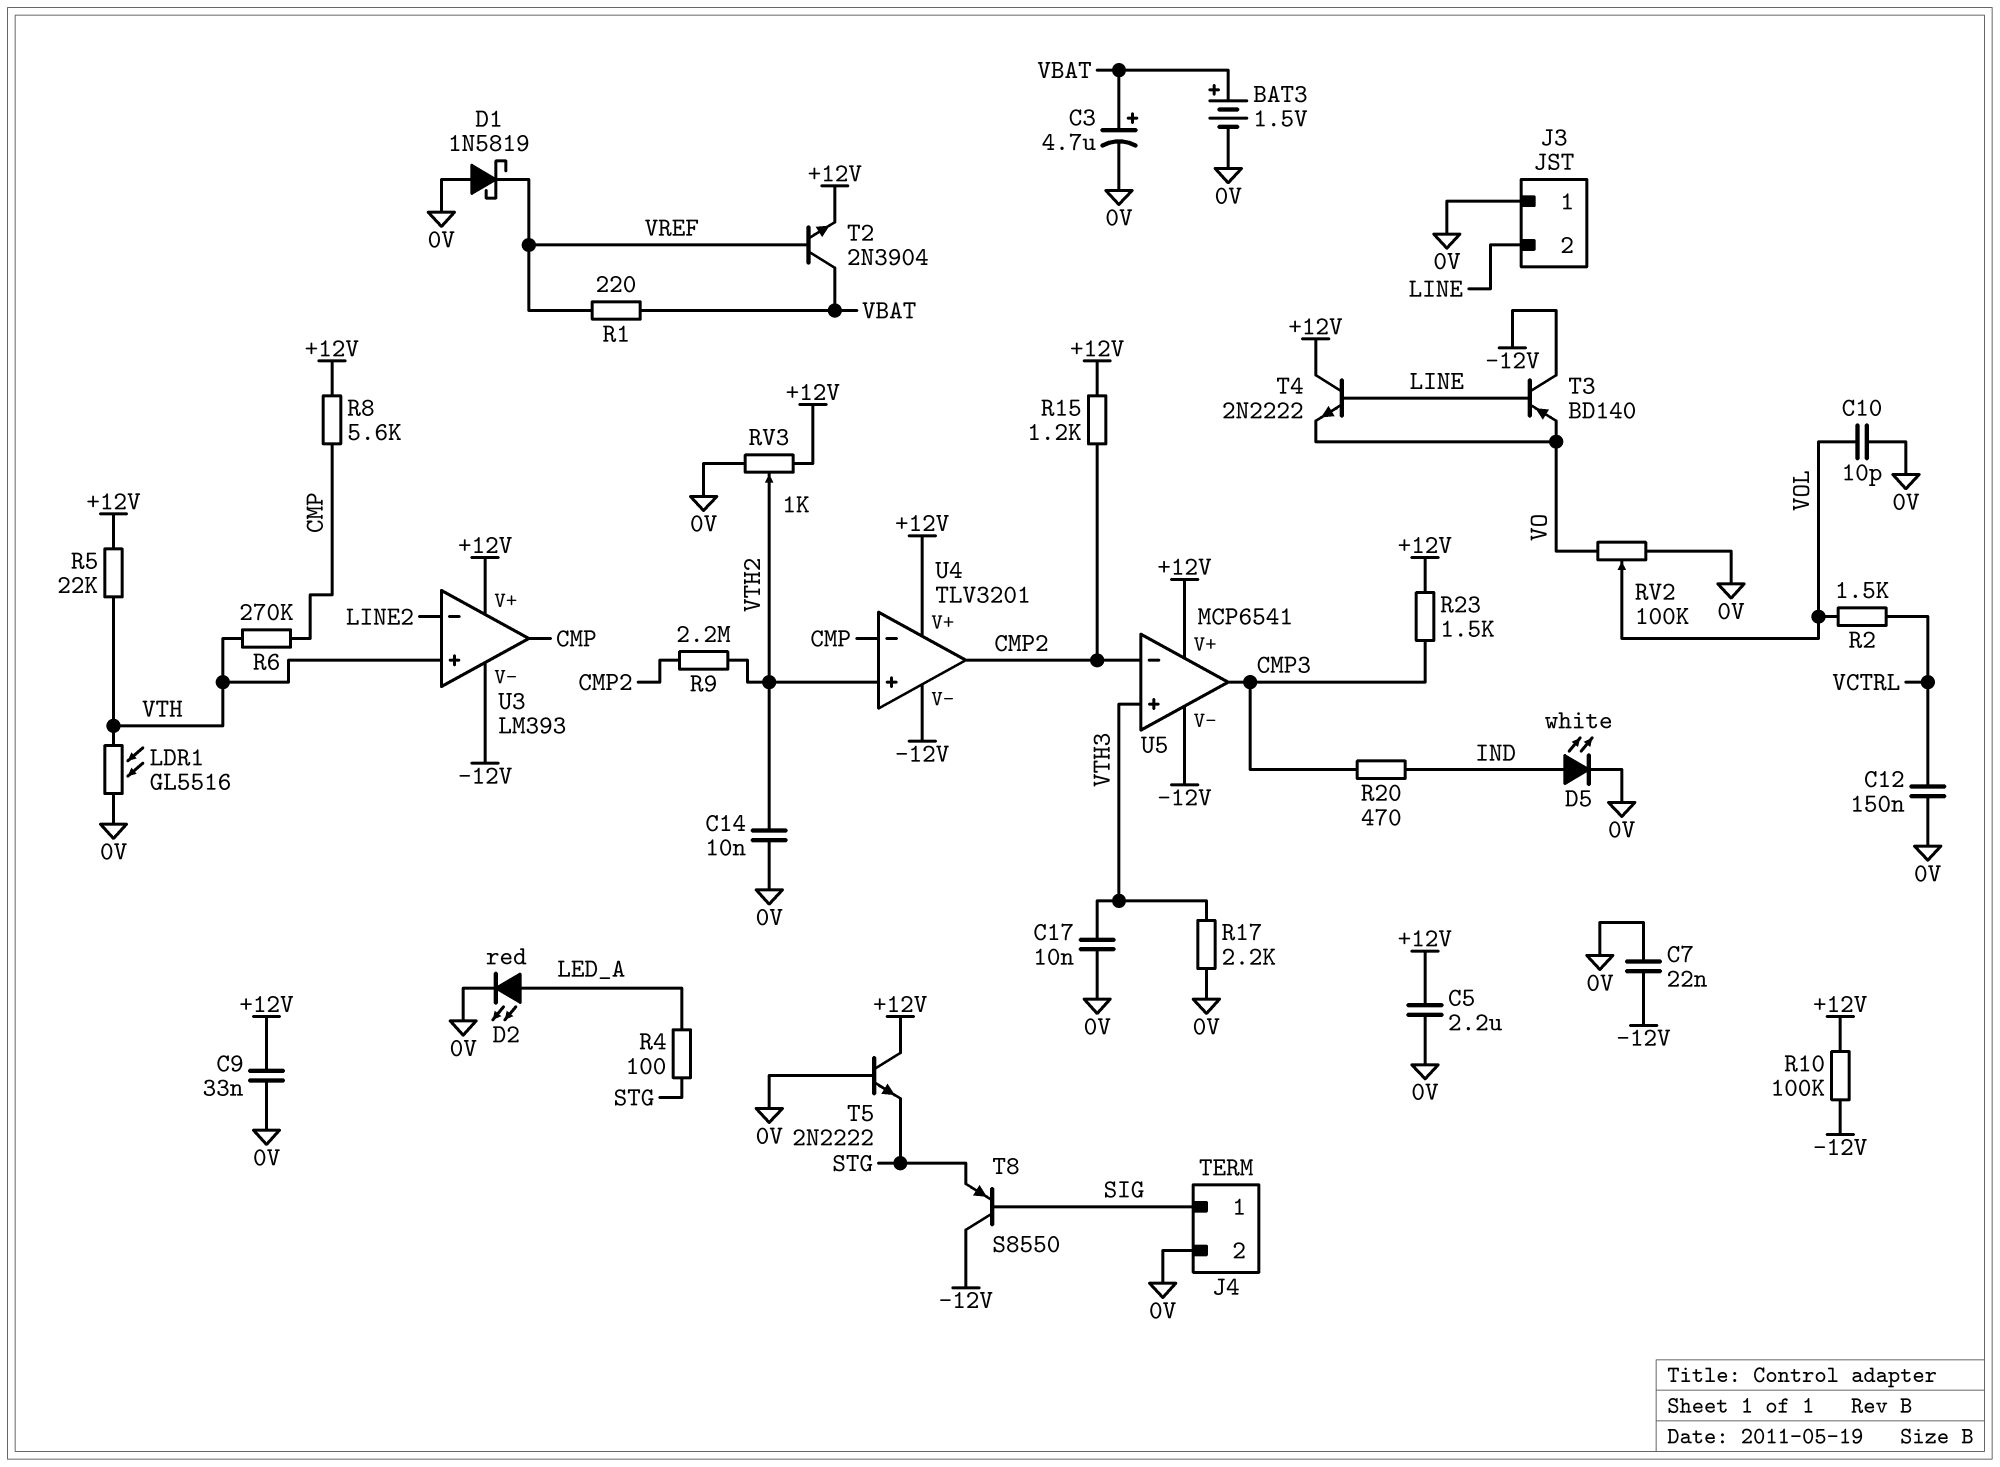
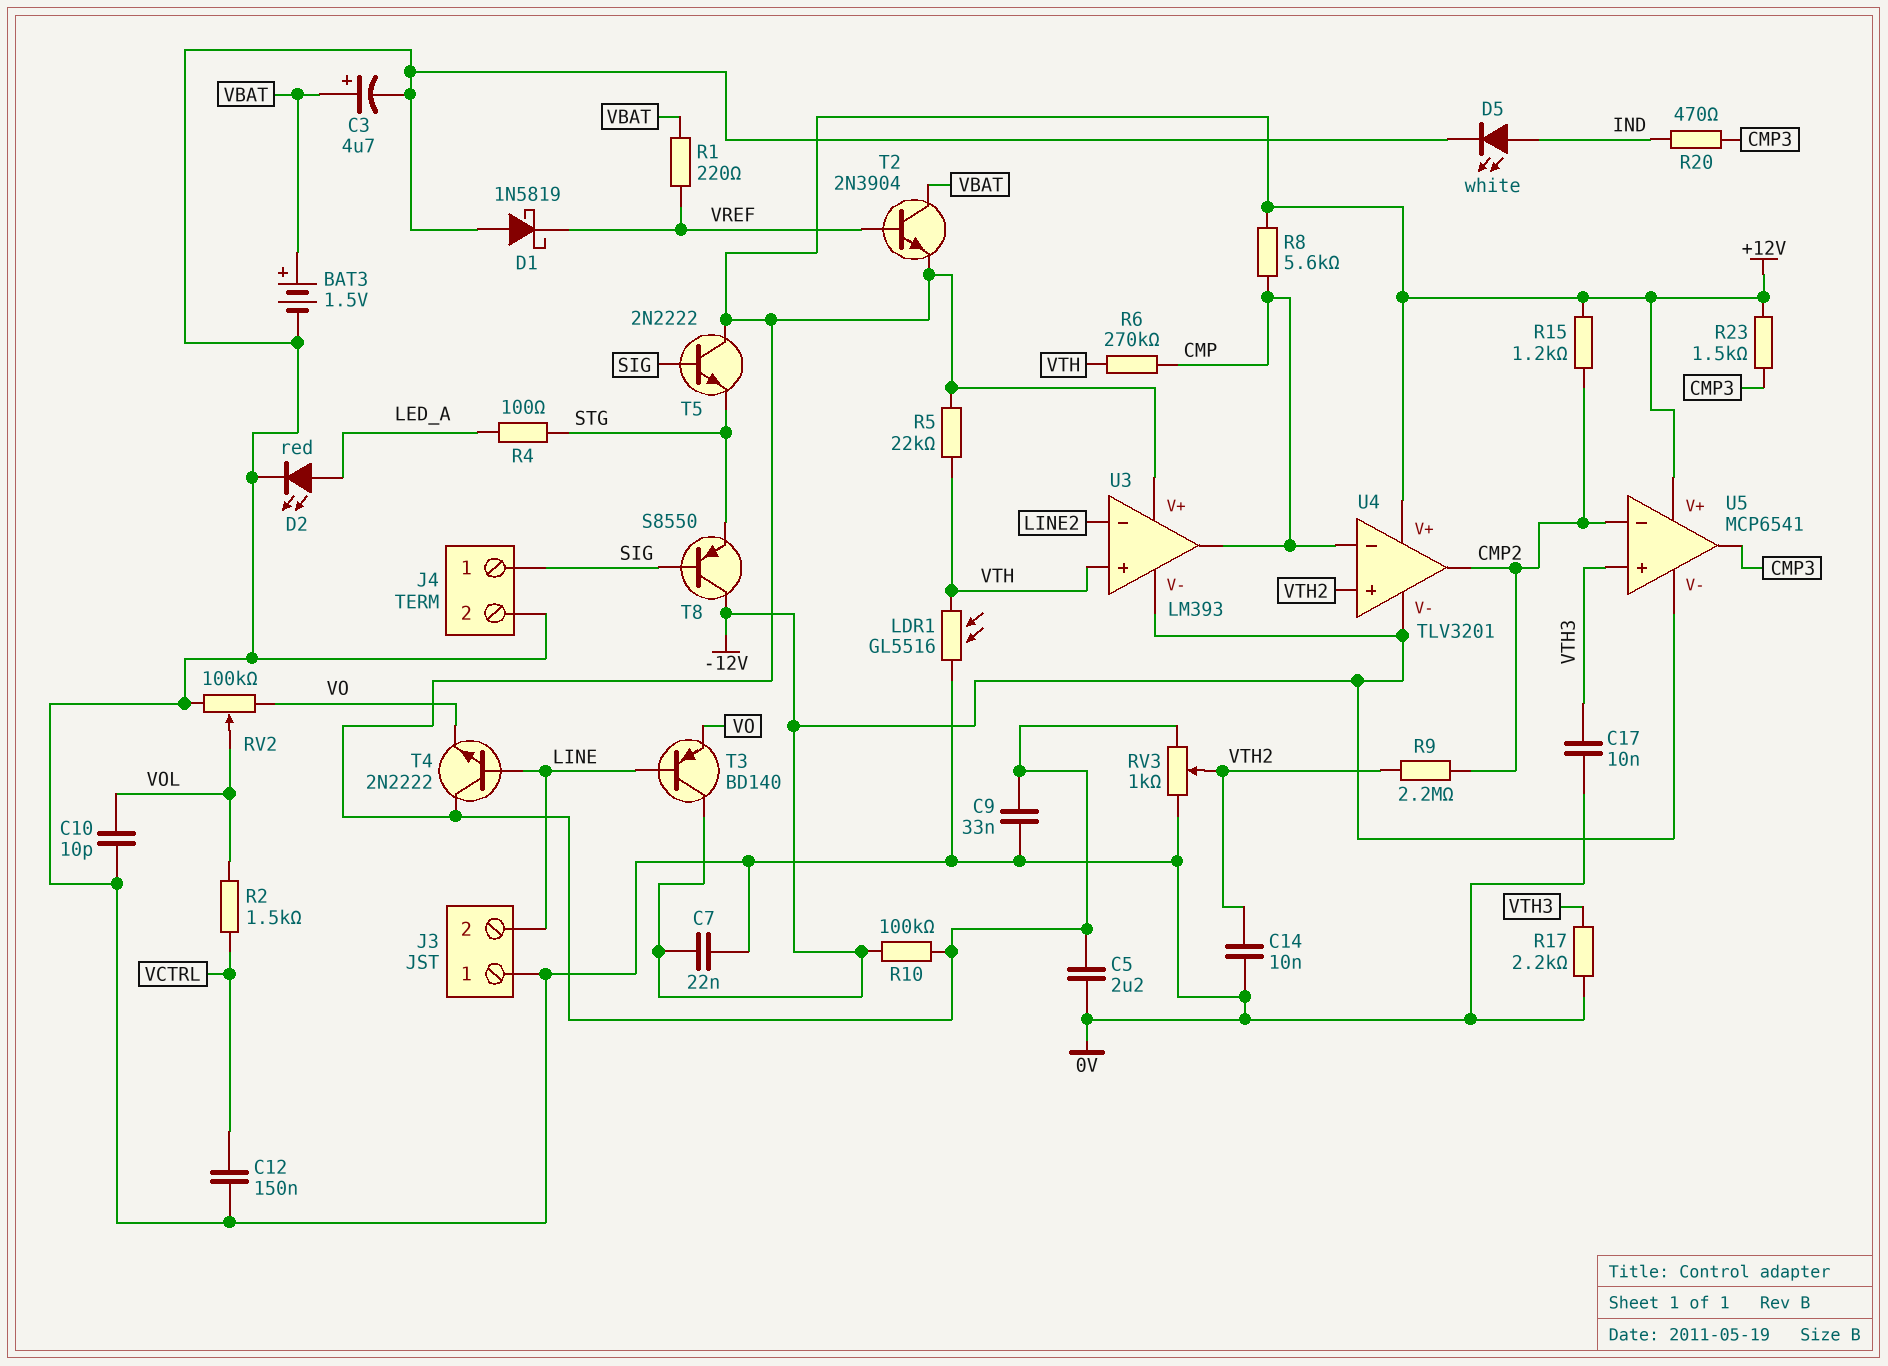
T5: NPN 2N2222 (B 0V, C +12V, E STG) -> NPN 2N2222 (B SIG, C +12V, E STG)

